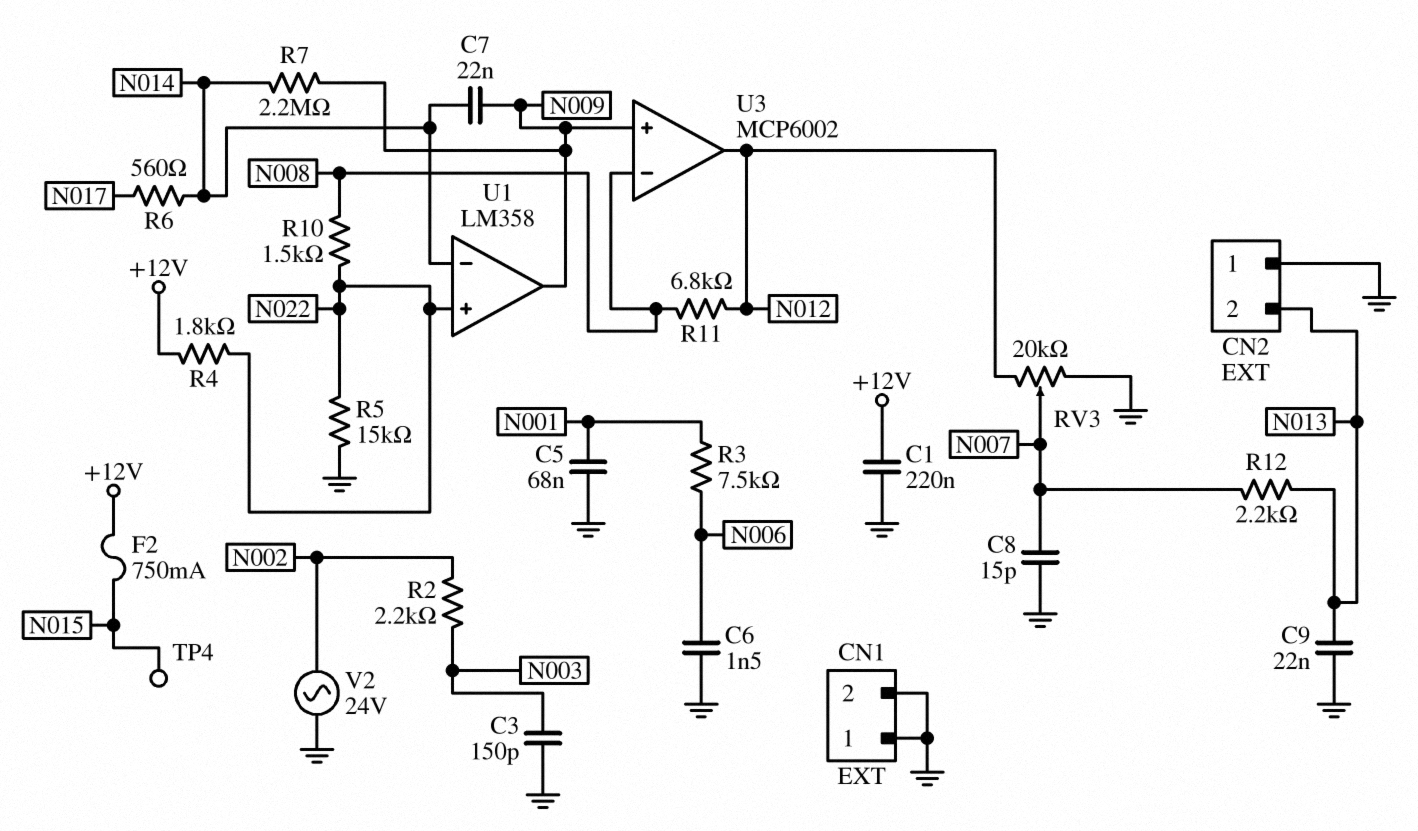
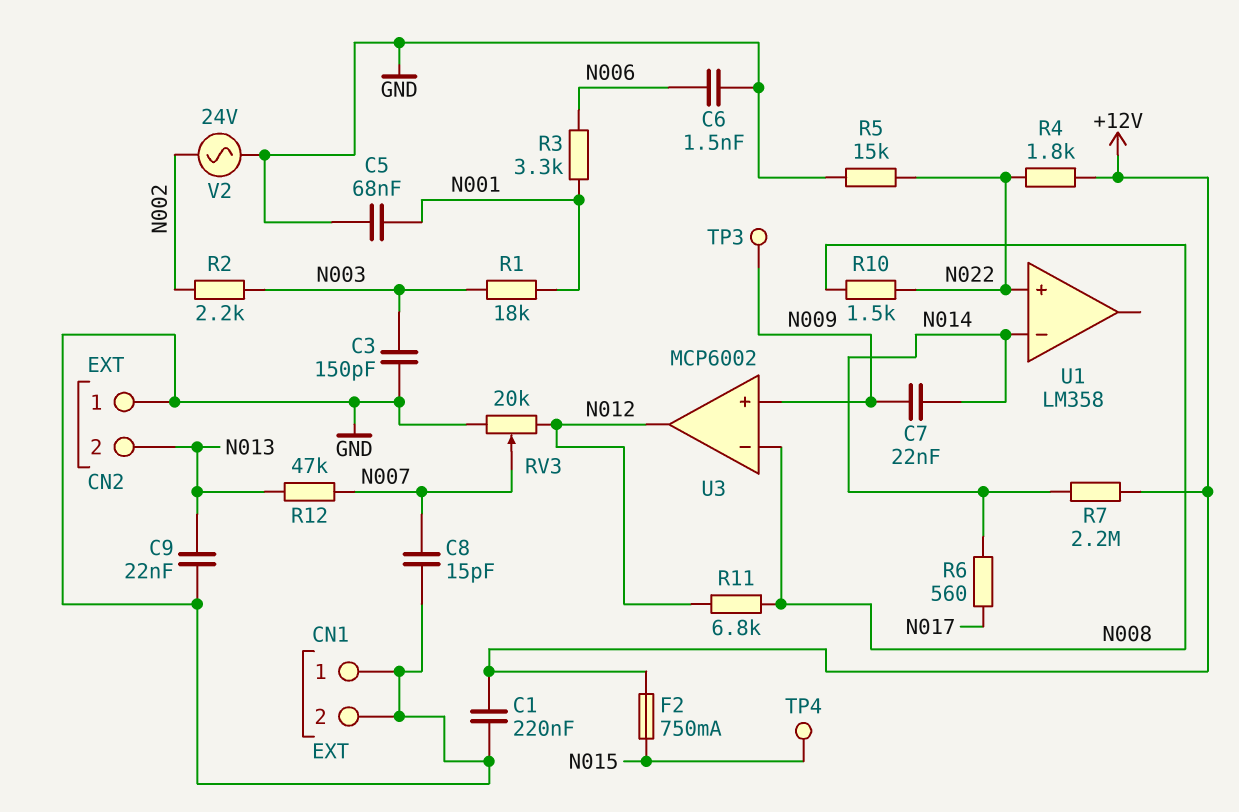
R1: none -> 18k (N001, N003)
R3: 7.5k (N001, N006) -> 3.3k (N001, N006)
R7: 2.2M (N009, N014) -> 2.2M (+12V, N014)
R12: 2.2k (N007, N013) -> 47k (N007, N013)
TP3: none -> test point (N009)
U1 pin out: N009 -> none

